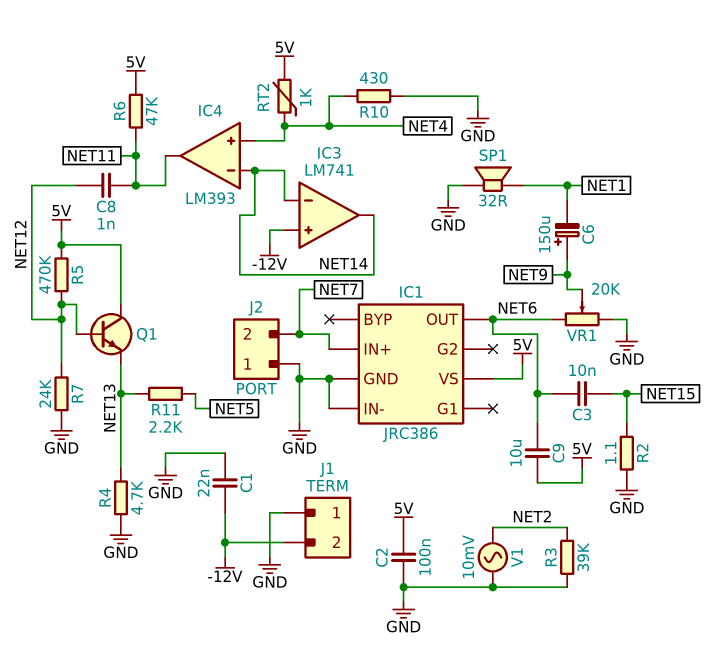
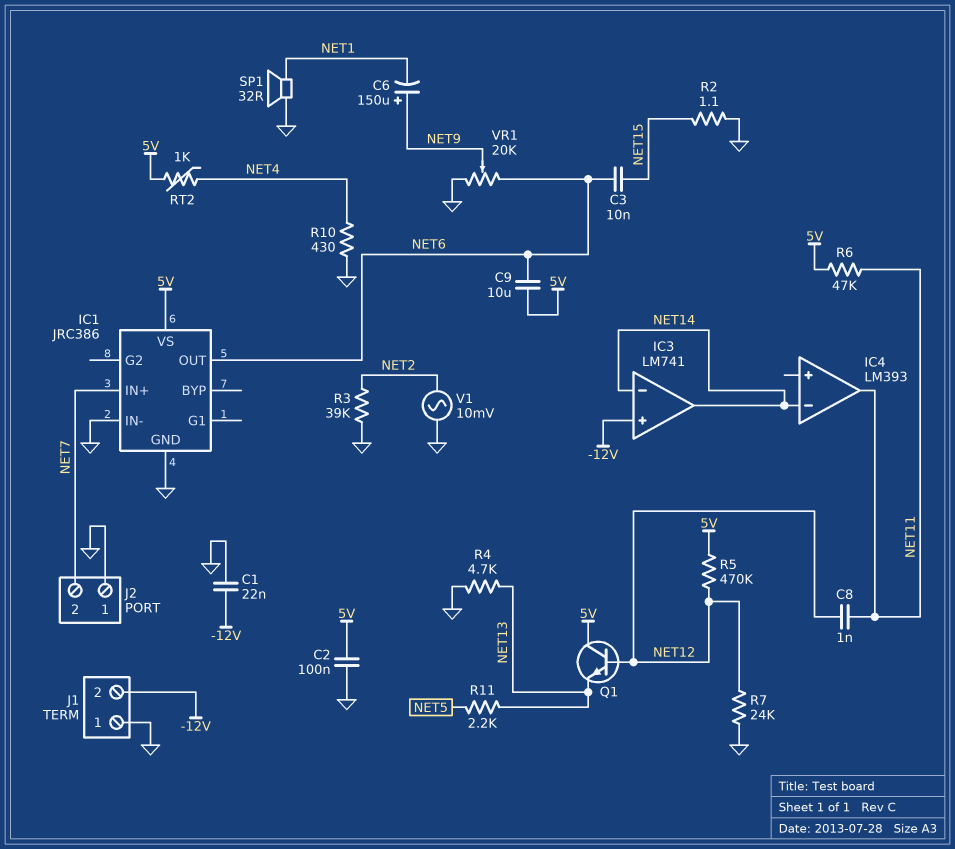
IC4 pin in+: NET4 -> none

